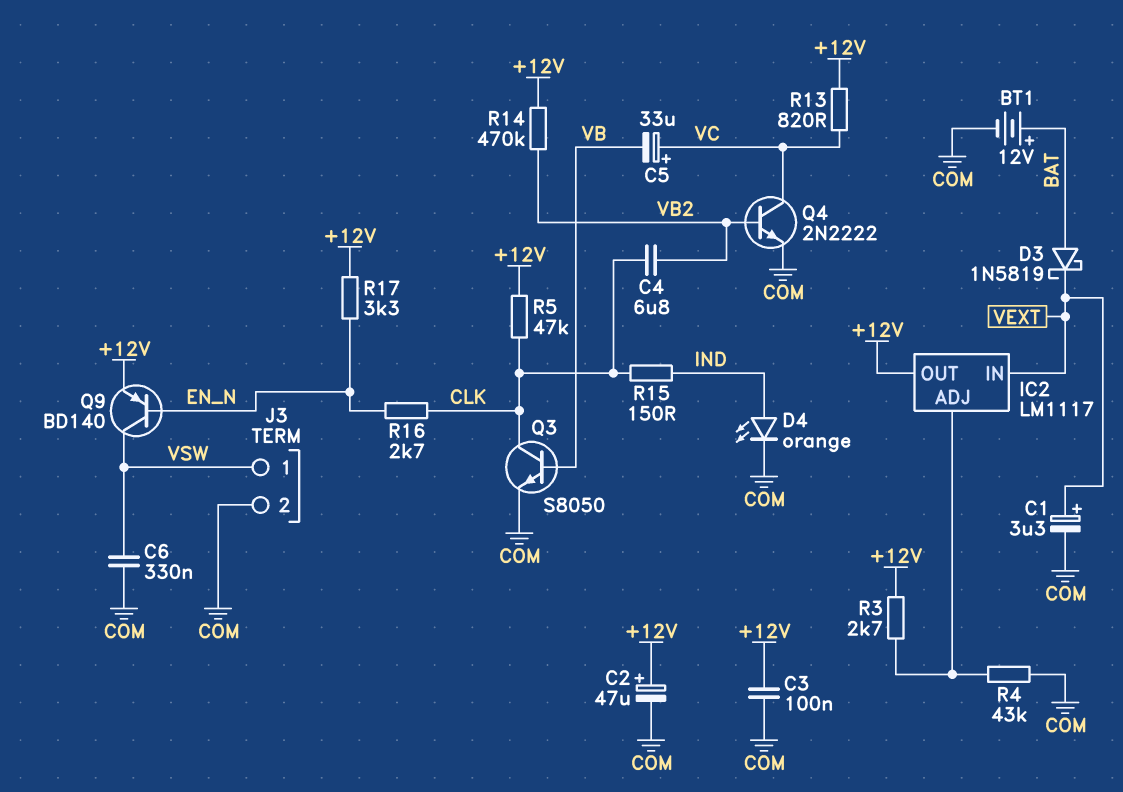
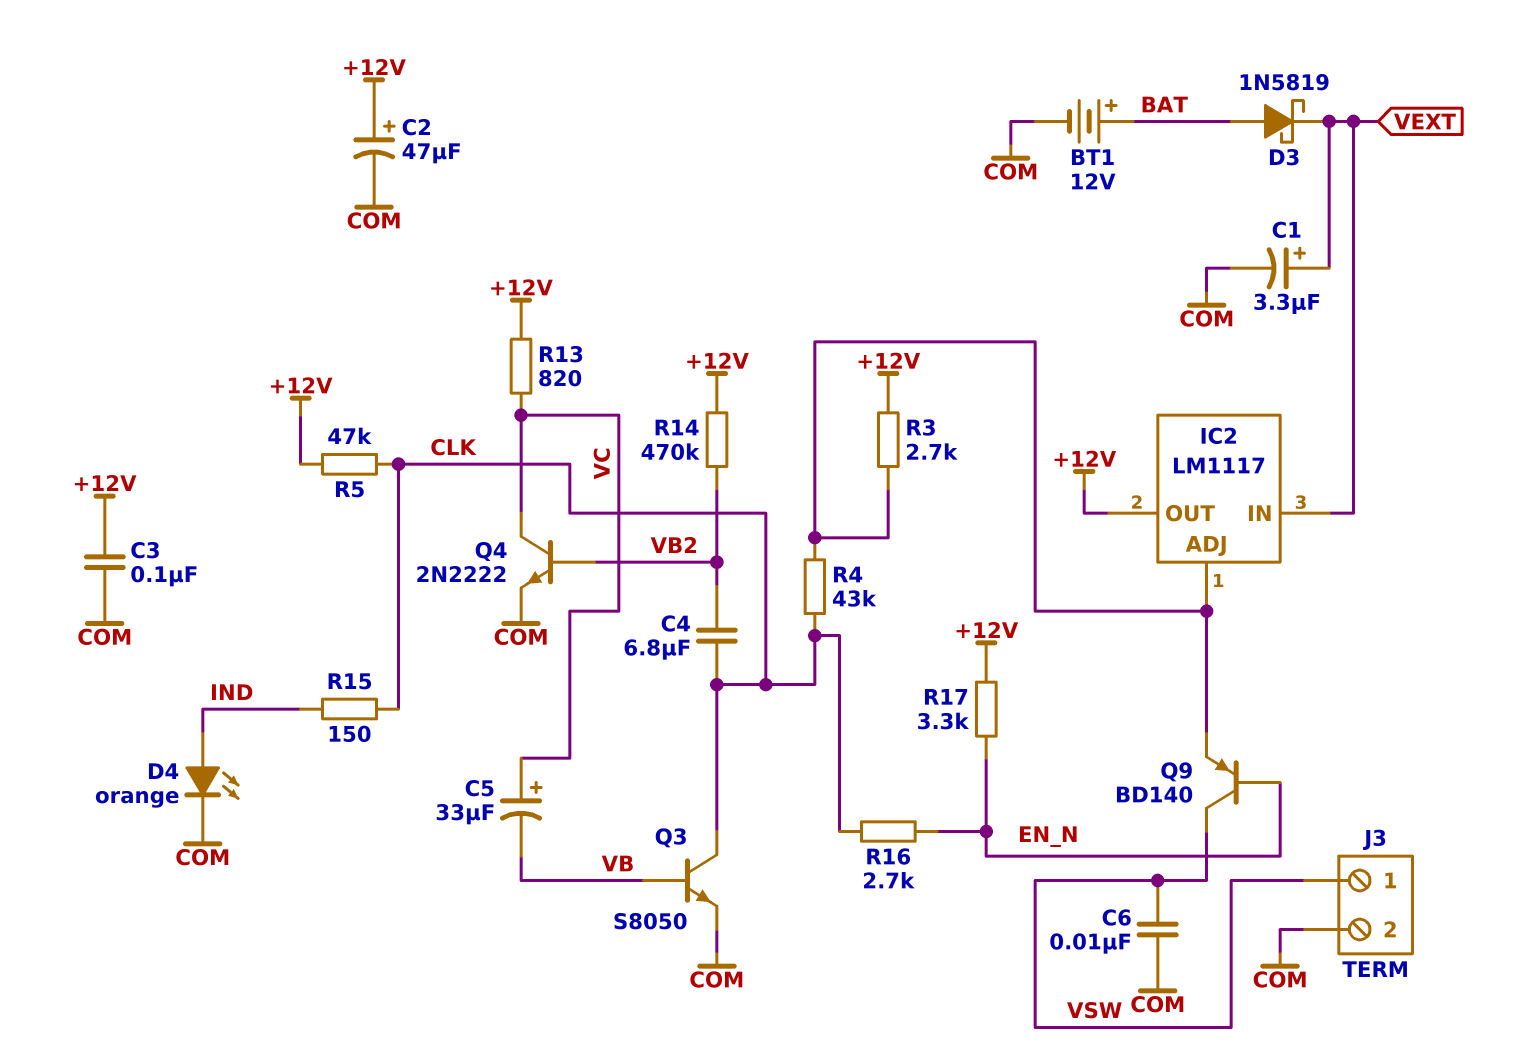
C6: 330nF (COM, VSW) -> 10nF (COM, VSW)
Q9: PNP BD140 (B EN_N, C VSW, E +12V) -> PNP BD140 (B EN_N, C VSW, E IC2/ADJ)
R4: 43k (COM, IC2/ADJ) -> 43k (CLK, IC2/ADJ)

